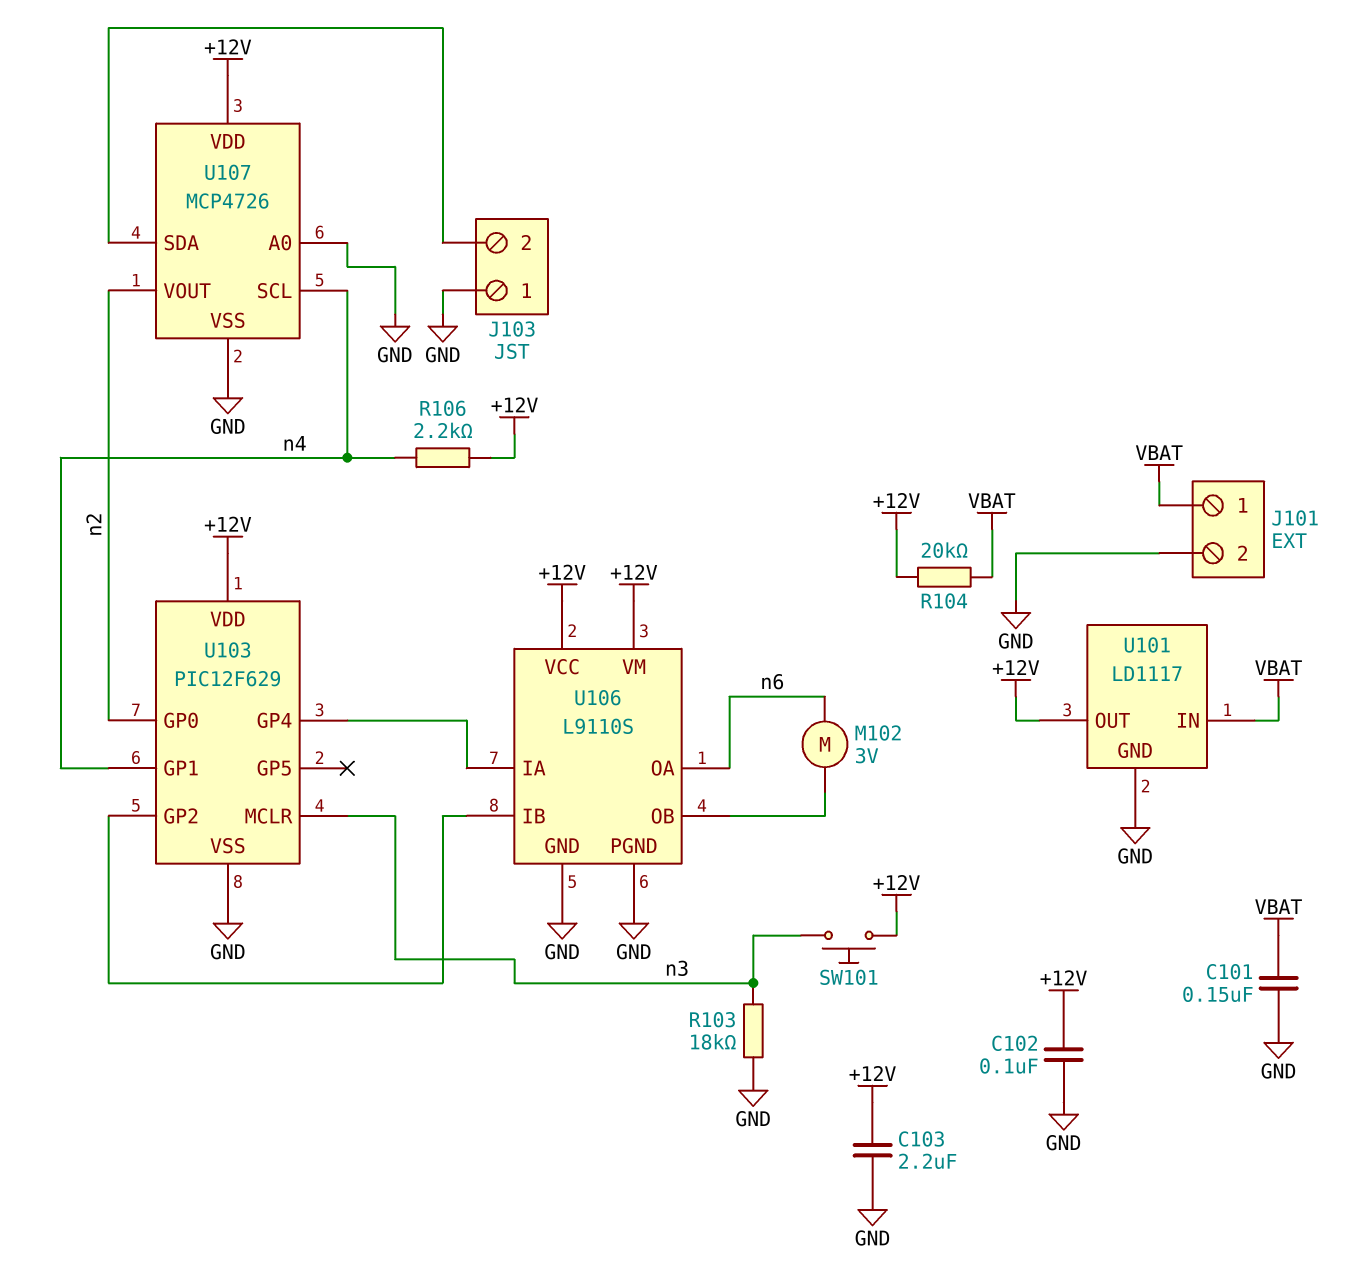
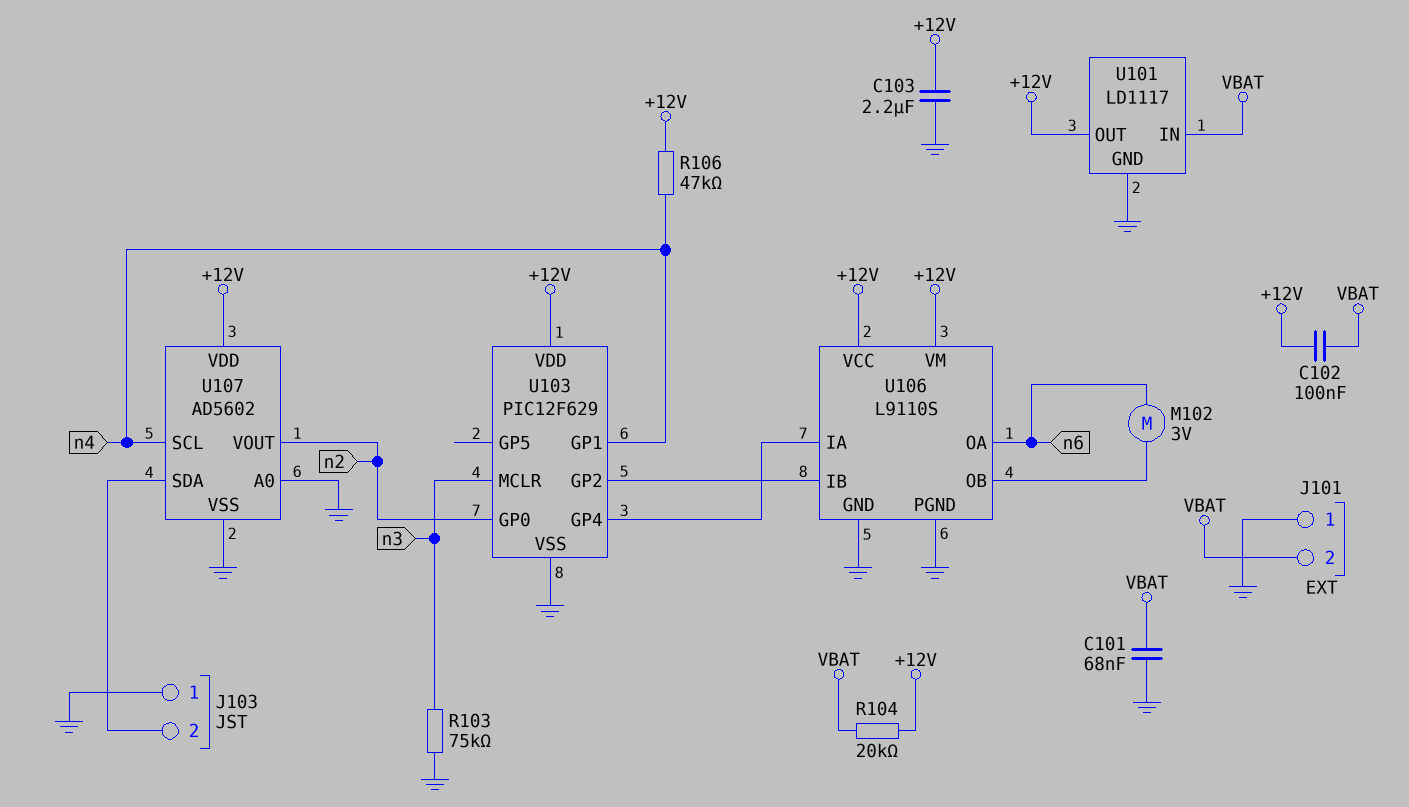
C101: 150nF (GND, VBAT) -> 68nF (GND, VBAT)
C102: 100nF (+12V, GND) -> 100nF (+12V, VBAT)
J101 pin 1: VBAT -> GND
J101 pin 2: GND -> VBAT
R103: 18k (GND, n3) -> 75k (GND, n3)
R106: 2.2k (+12V, n4) -> 47k (+12V, n4)
SW101: button (+12V, n3) -> none
U107: MCP4726 -> AD5602

